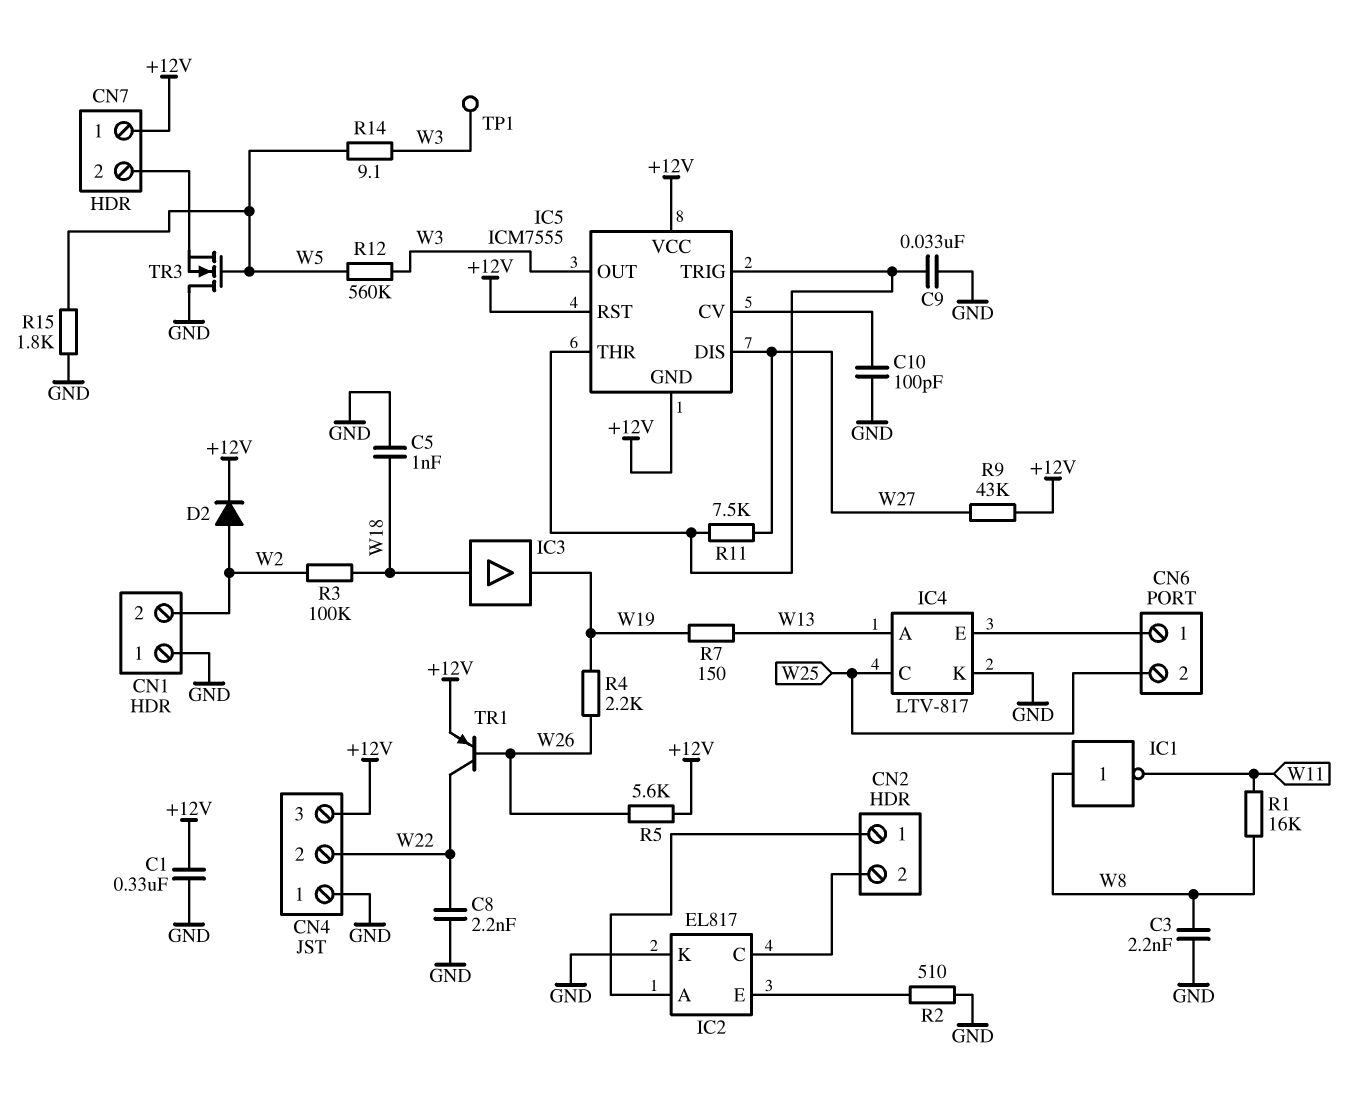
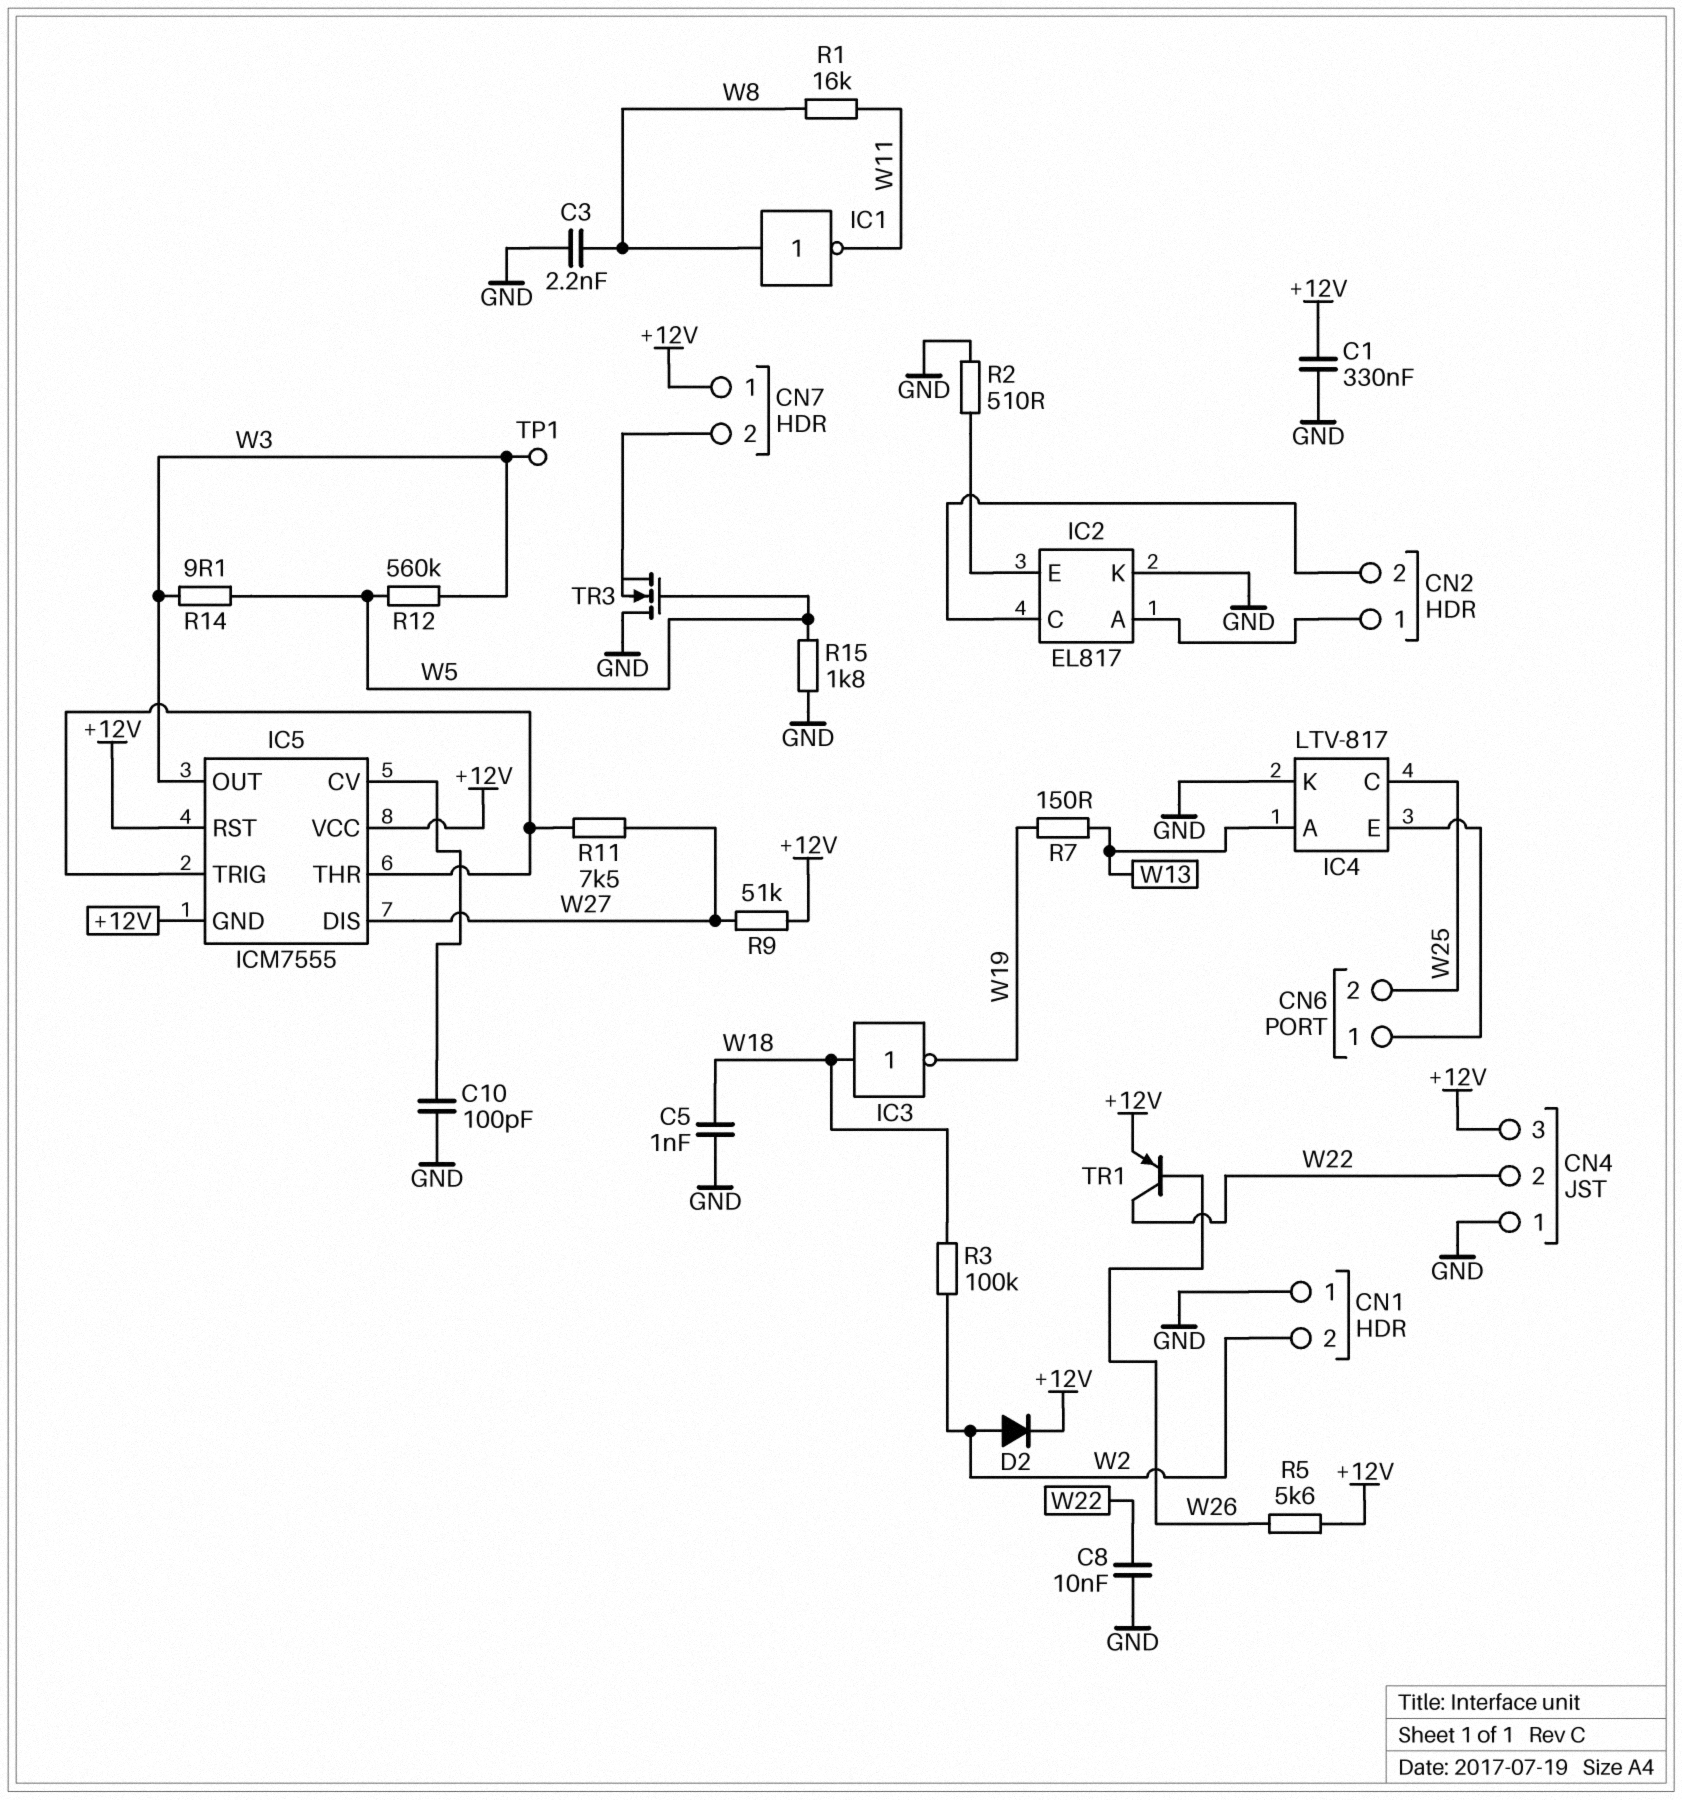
C8: 2.2nF (GND, W22) -> 10nF (GND, W22)
C9: 33nF (GND, IC5/THR) -> none
IC3: buffer (in W18, out W19) -> NOT (in W18, out W19)
R4: 2.2k (W19, W26) -> none
R9: 43k (+12V, W27) -> 51k (+12V, W27)

